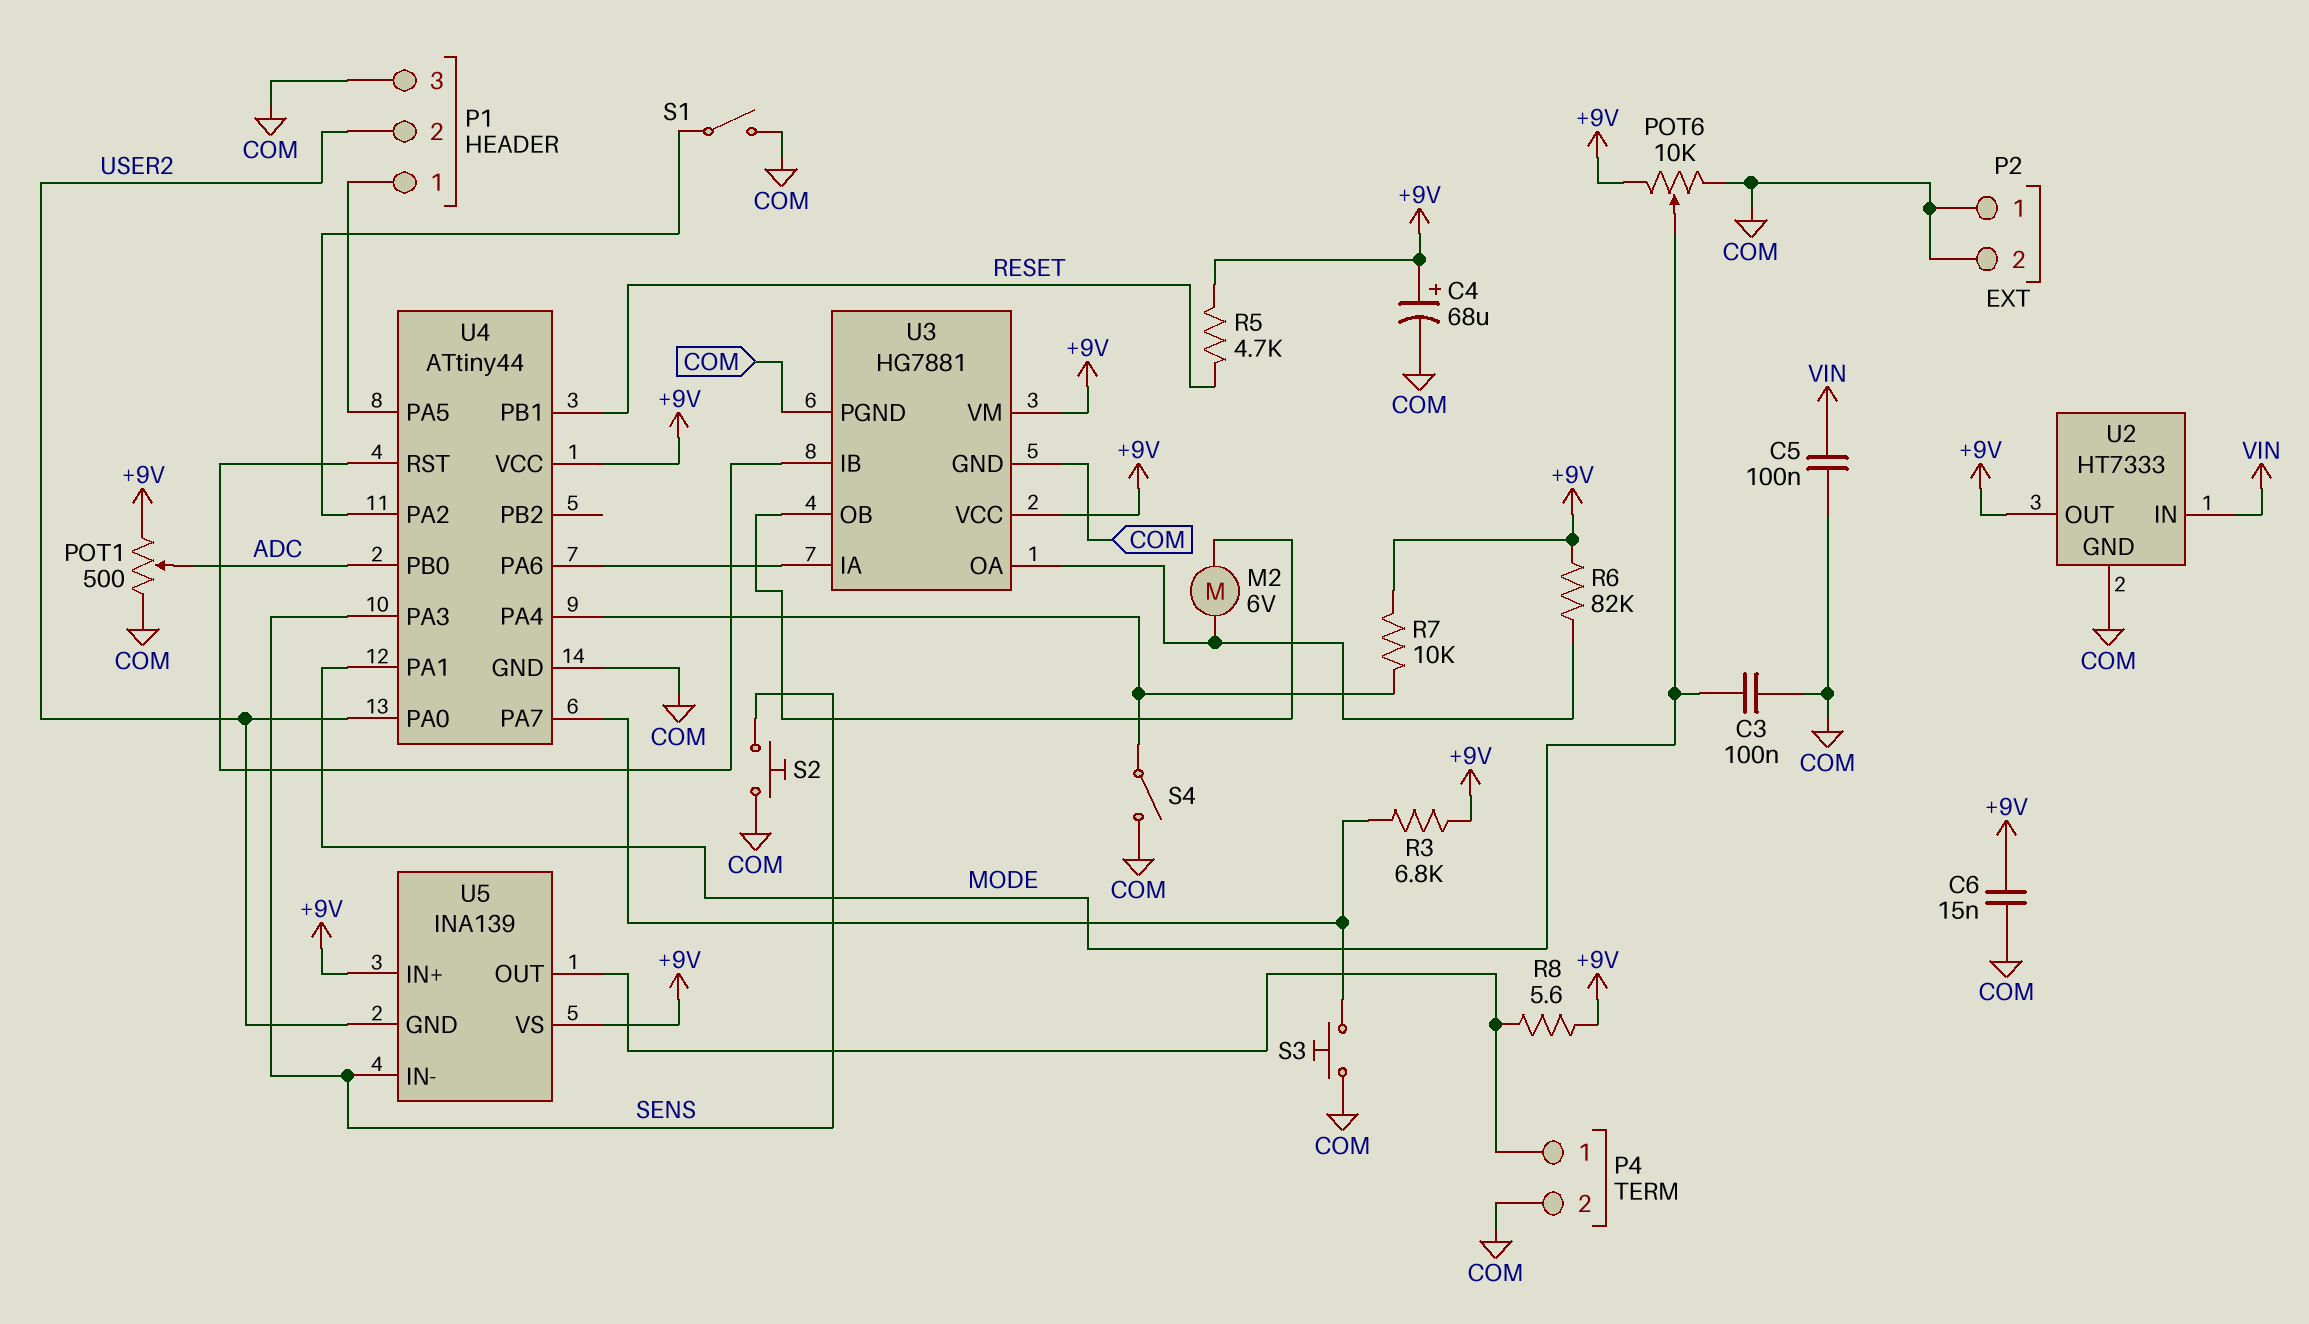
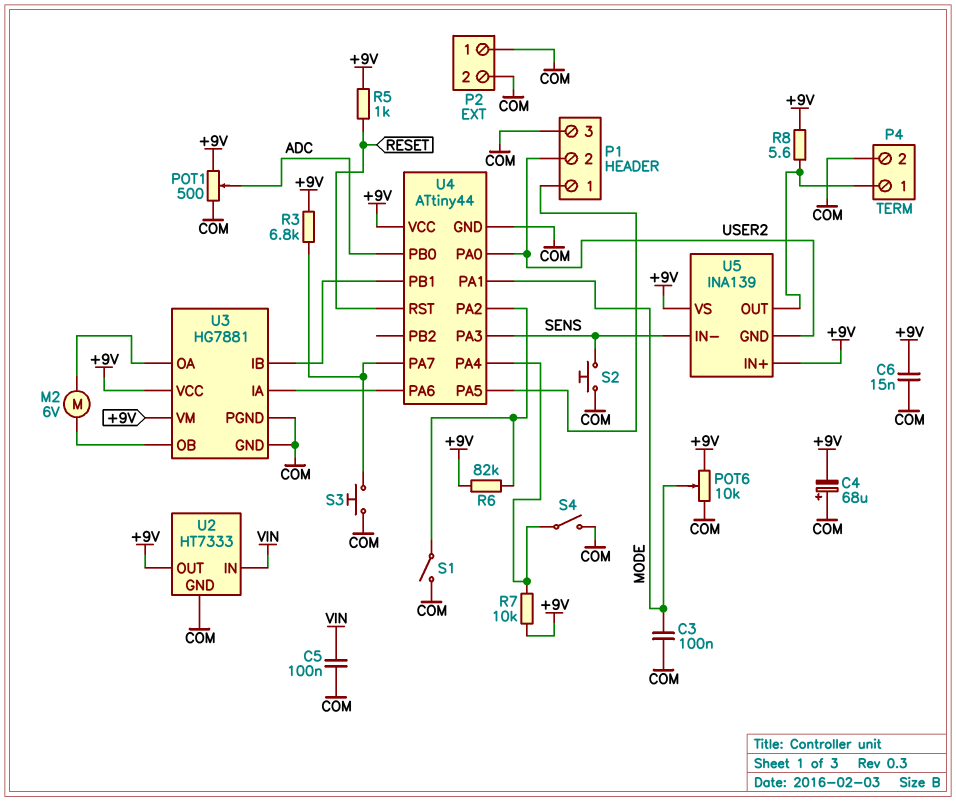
C4: 68uF (plus +9V, minus COM) -> 68uF (plus COM, minus +9V)
R5: 4.7k (+9V, RESET) -> 1k (+9V, RESET)
R6: 82k (+9V, U3/OA) -> 82k (+9V, U4/PA2)
U4 pin PB1: RESET -> U3/IB
U4 pin RST: U3/IB -> RESET

